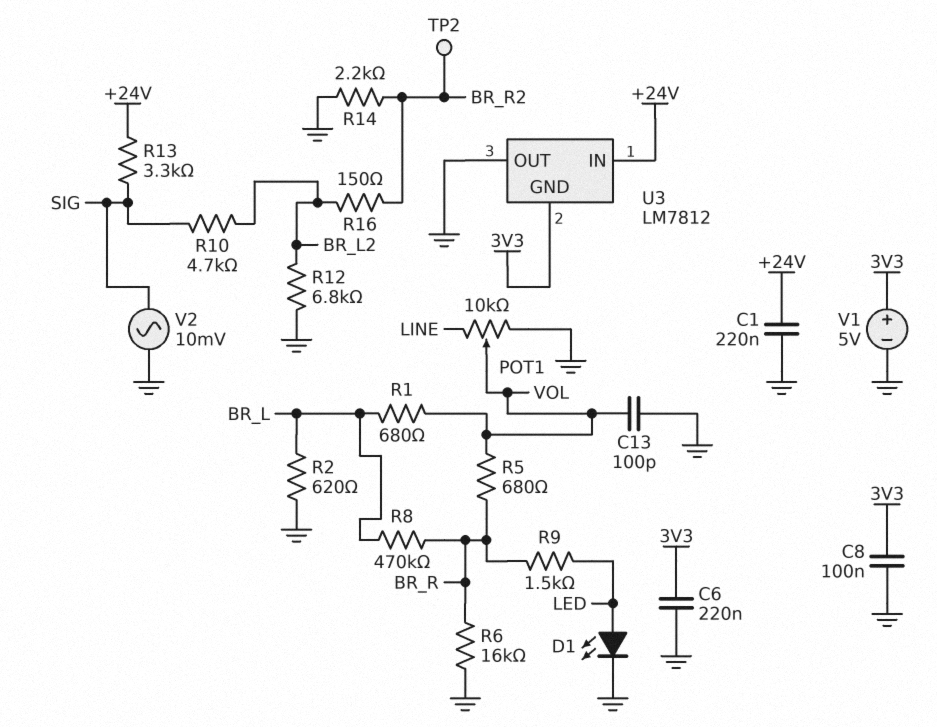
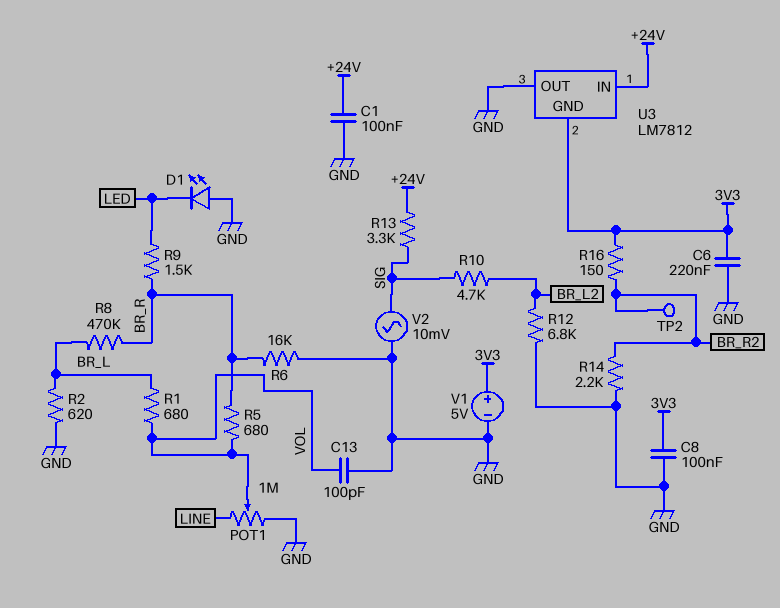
C1: 220nF (+24V, GND) -> 100nF (+24V, GND)
D1: LED (A LED, K GND) -> LED (A GND, K LED)
POT1: 10k (GND, LINE, wiper VOL) -> 1M (GND, LINE, wiper VOL)
R16: 150 (BR_L2, BR_R2) -> 150 (3V3, BR_R2)

